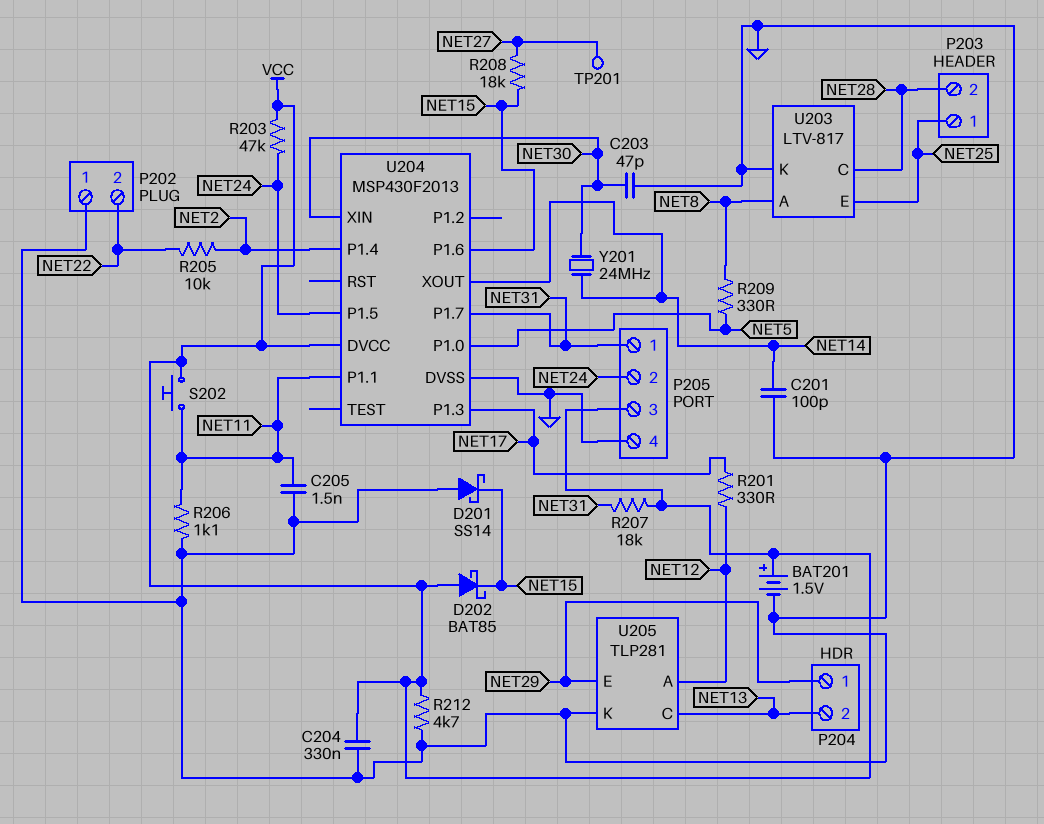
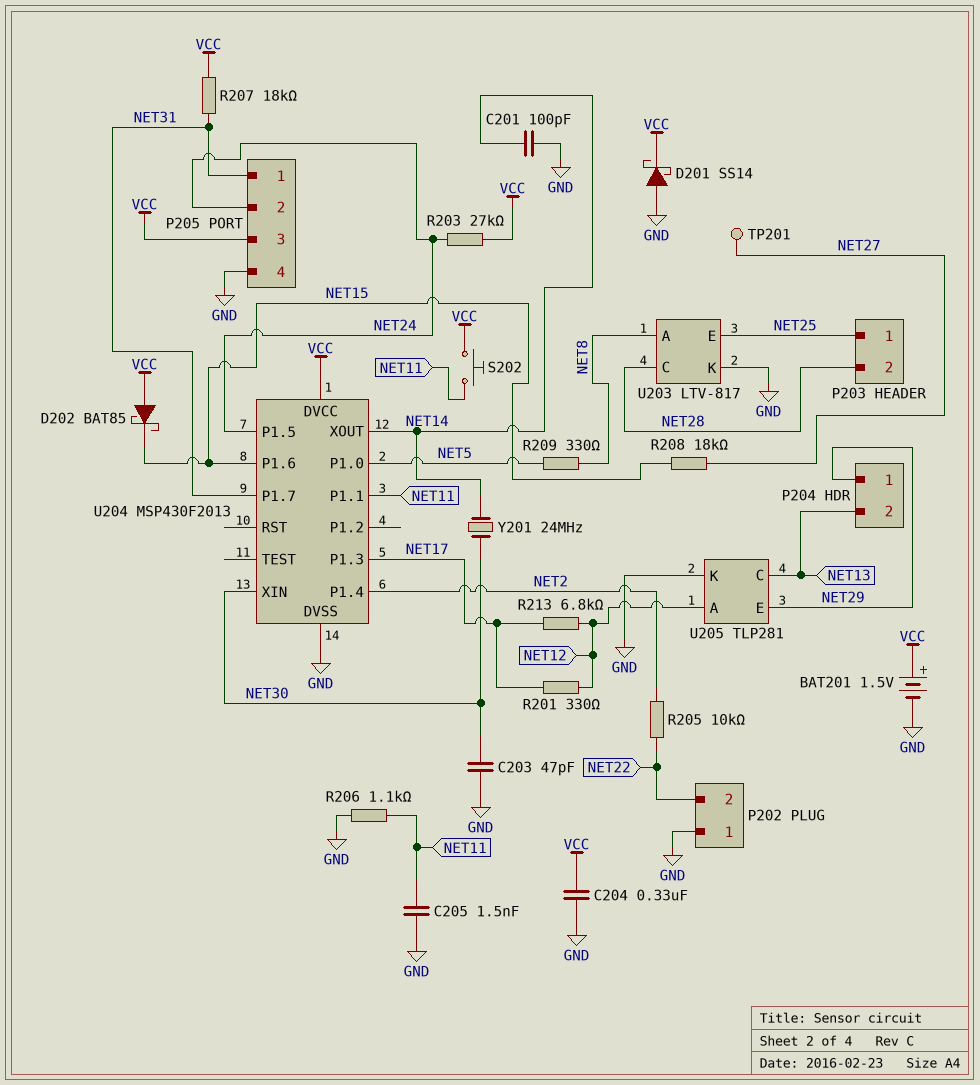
D201: schottky SS14 (A GND, K NET15) -> schottky SS14 (A GND, K VCC)
R203: 47k (NET24, VCC) -> 27k (NET24, VCC)
R212: 4.7k (GND, VCC) -> none
R213: none -> 6.8k (NET12, NET17)

